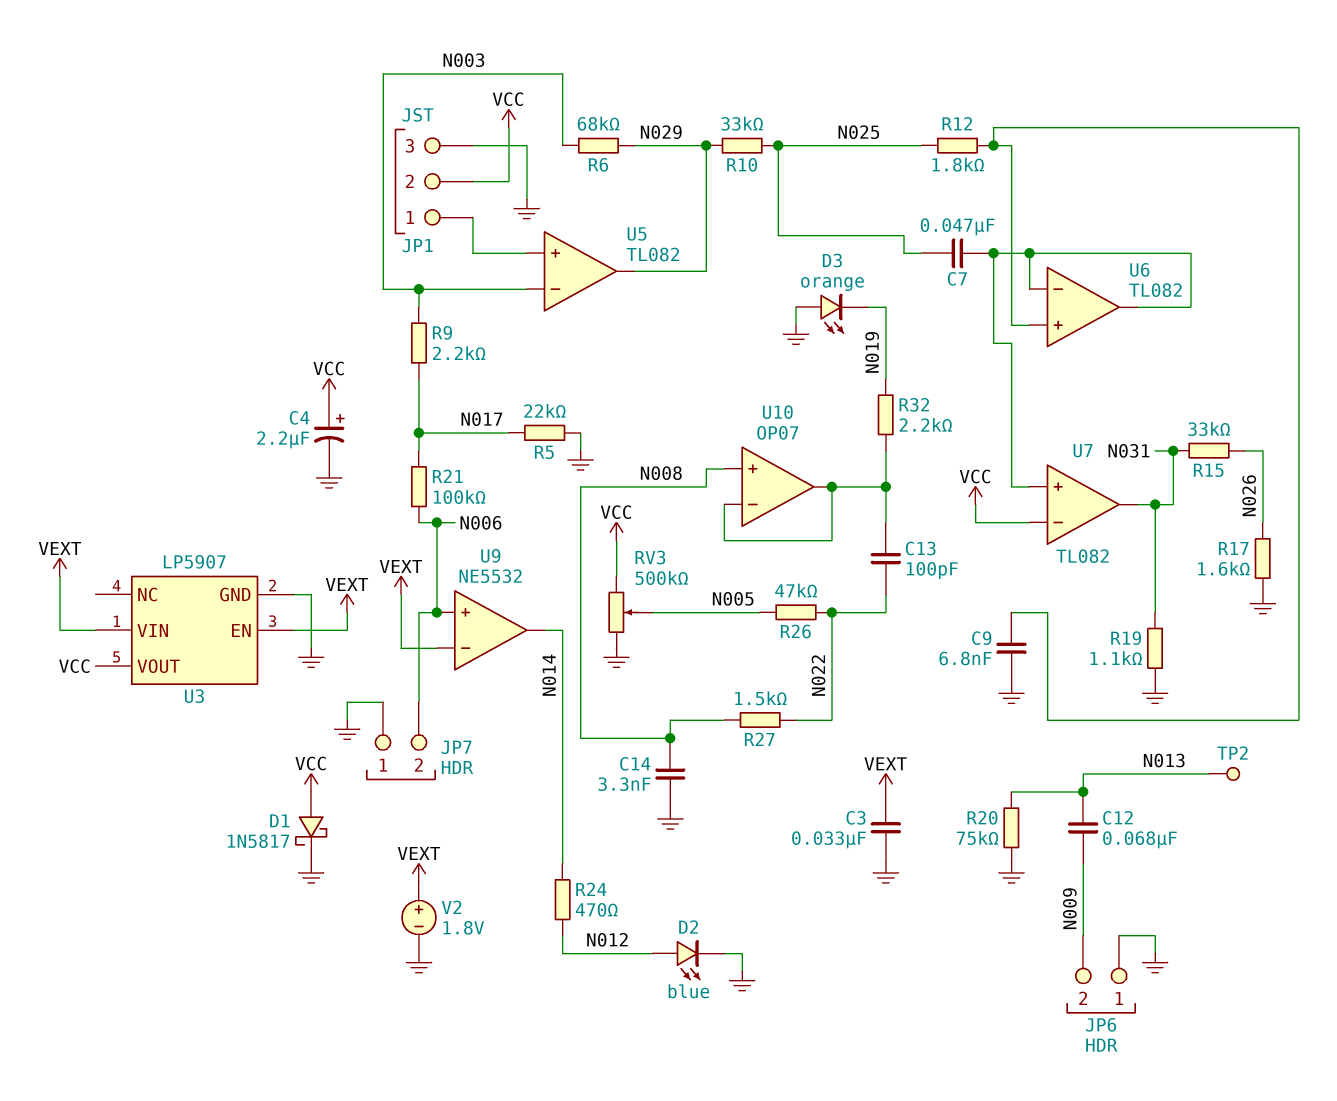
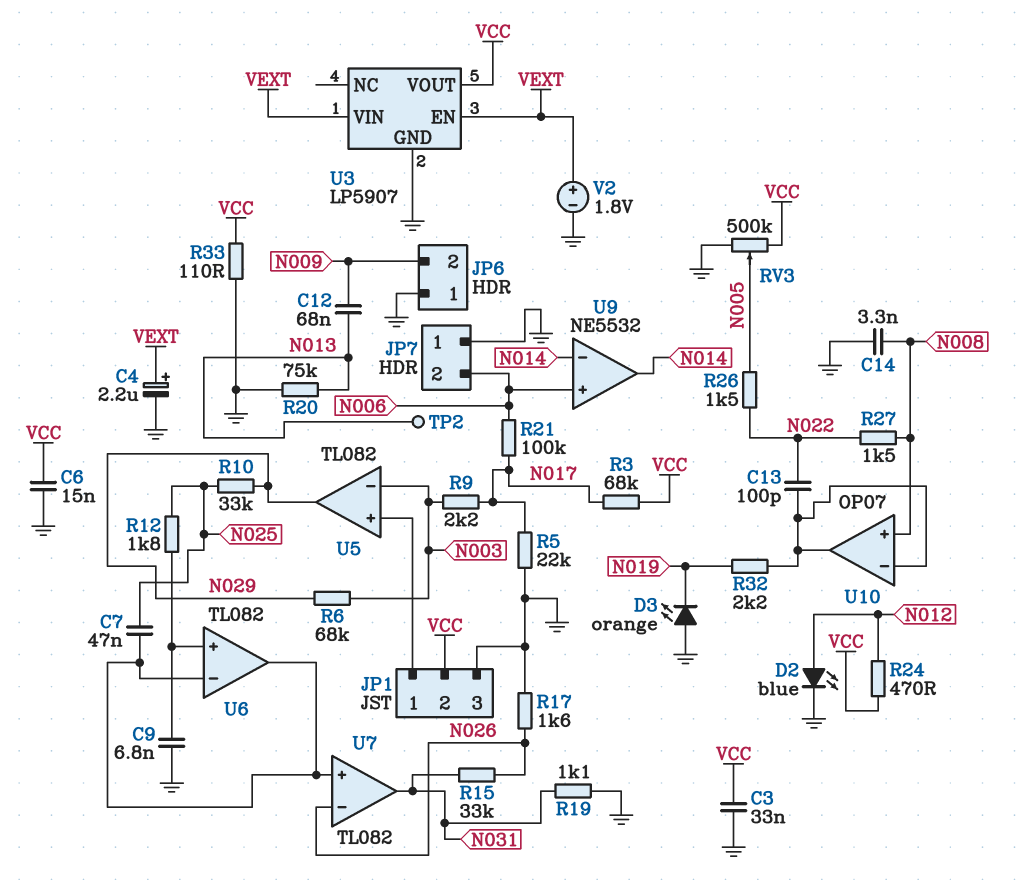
C3: 33nF (GND, VEXT) -> 33nF (GND, VCC)
C4: 2.2uF (plus VCC, minus GND) -> 2.2uF (plus VEXT, minus GND)
C6: none -> 15nF (GND, VCC)
D1: schottky 1N5817 (A VCC, K GND) -> none
R3: none -> 68k (N017, VCC)
R24: 470 (N012, N014) -> 470 (N012, VCC)
R26: 47k (N005, N022) -> 1.5k (N005, N022)
R33: none -> 110 (GND, VCC)
U7 pin in-: VCC -> N026
U9 pin in-: VEXT -> N014

